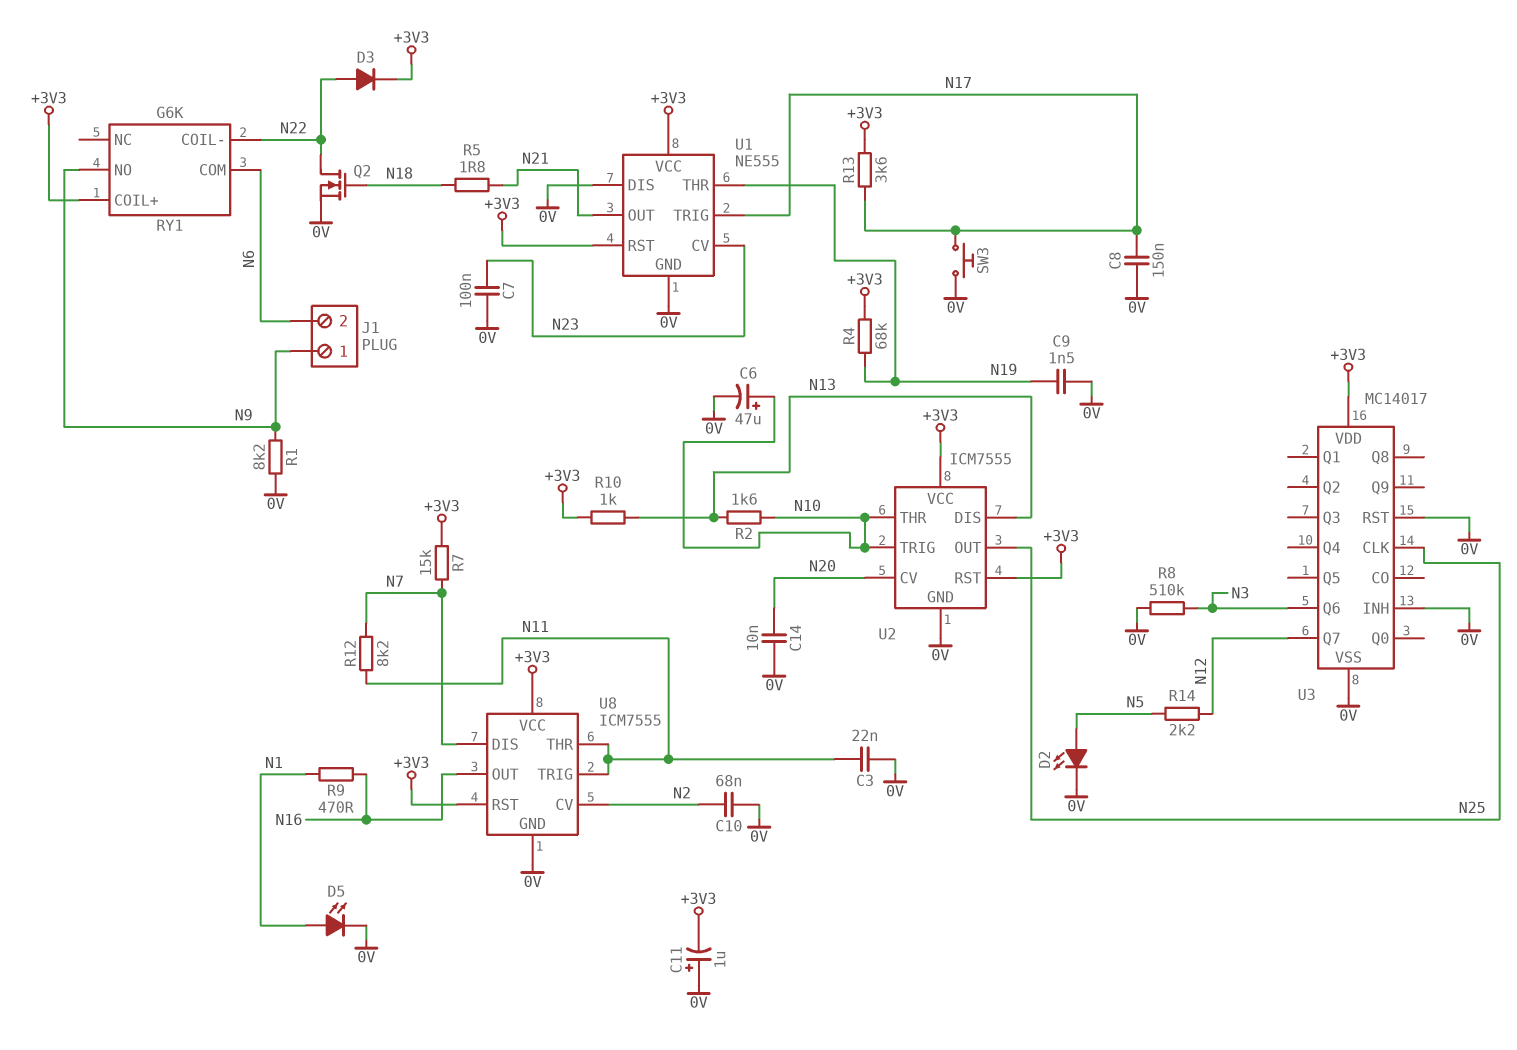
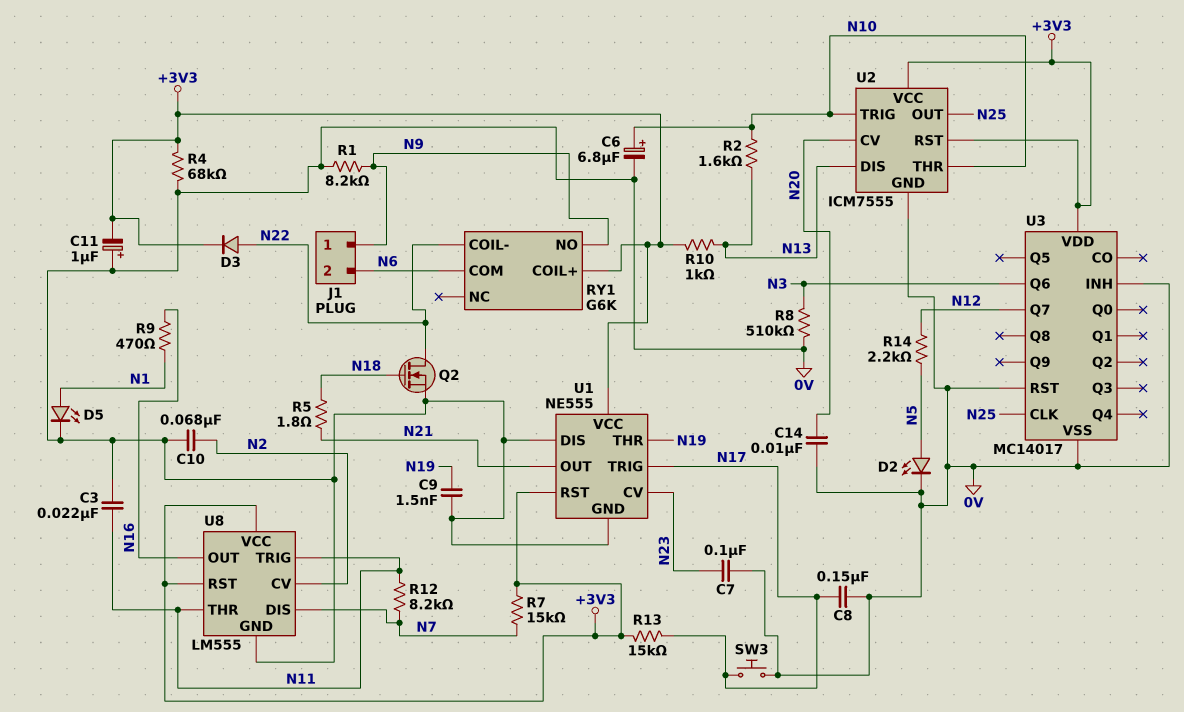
C6: 47uF (plus N10, minus 0V) -> 6.8uF (plus N10, minus 0V)
R4: 68k (+3V3, N19) -> 68k (+3V3, 0V)
R13: 3.6k (+3V3, N17) -> 15k (+3V3, N17)
U8: ICM7555 -> LM555

